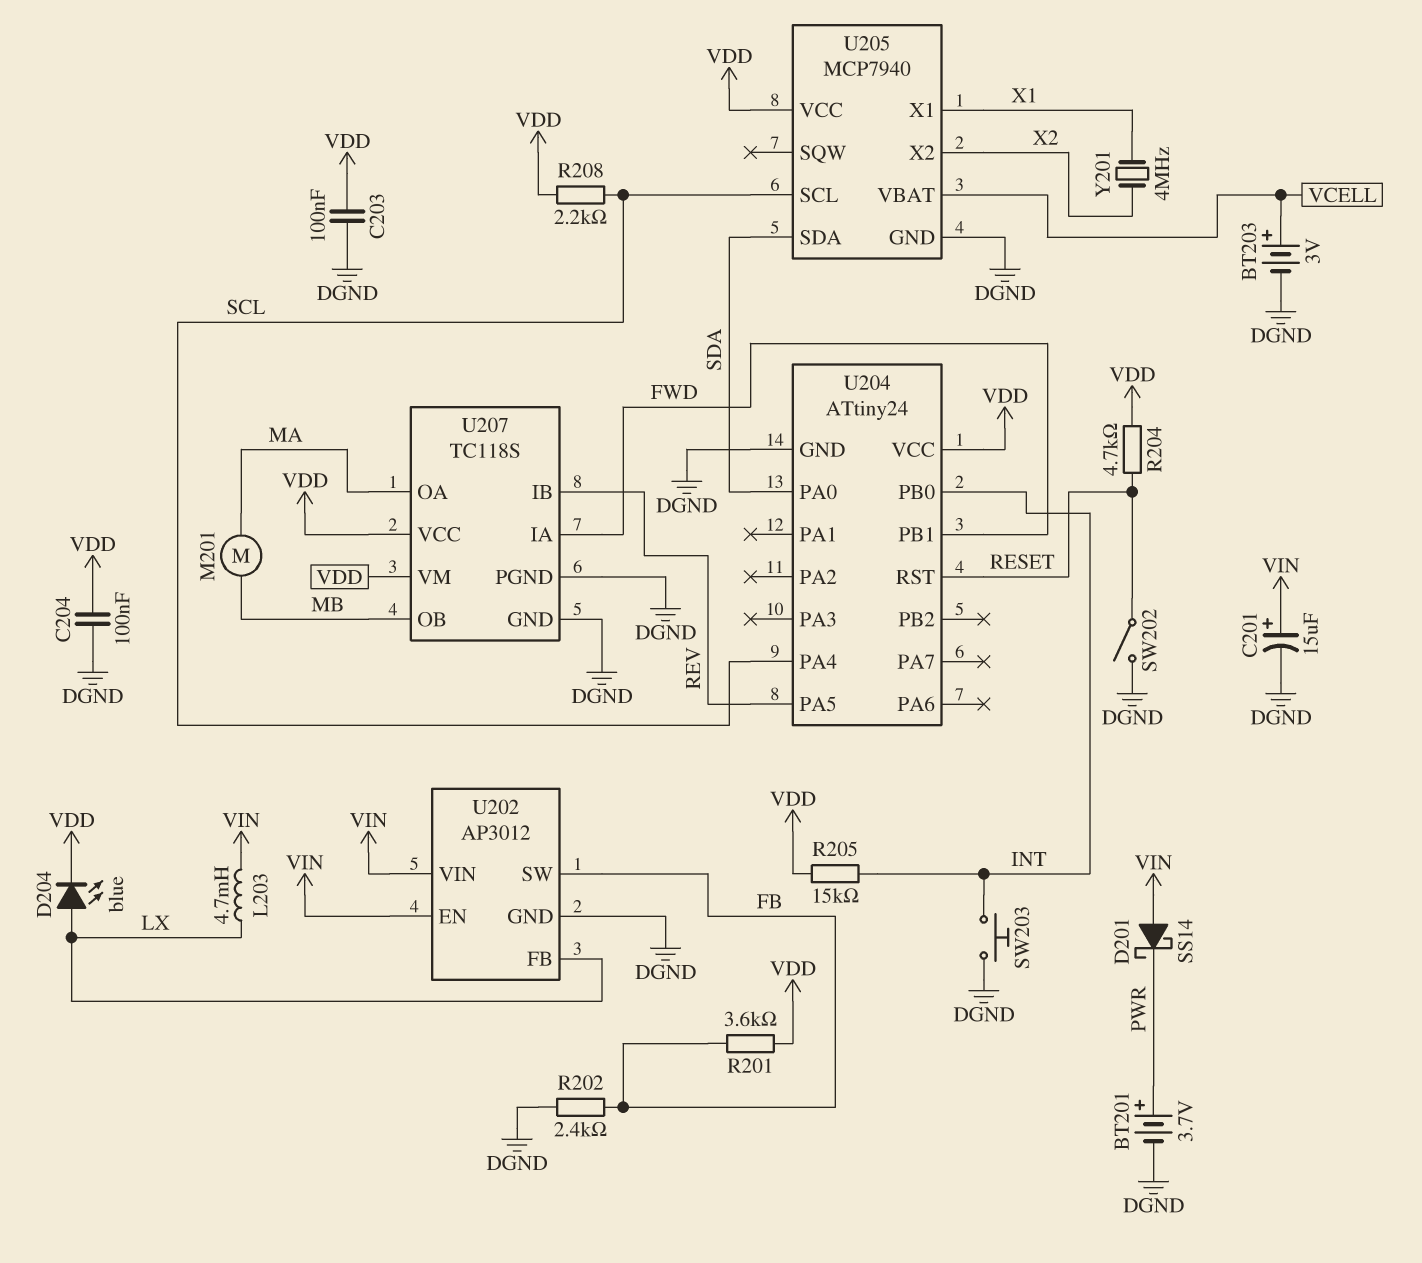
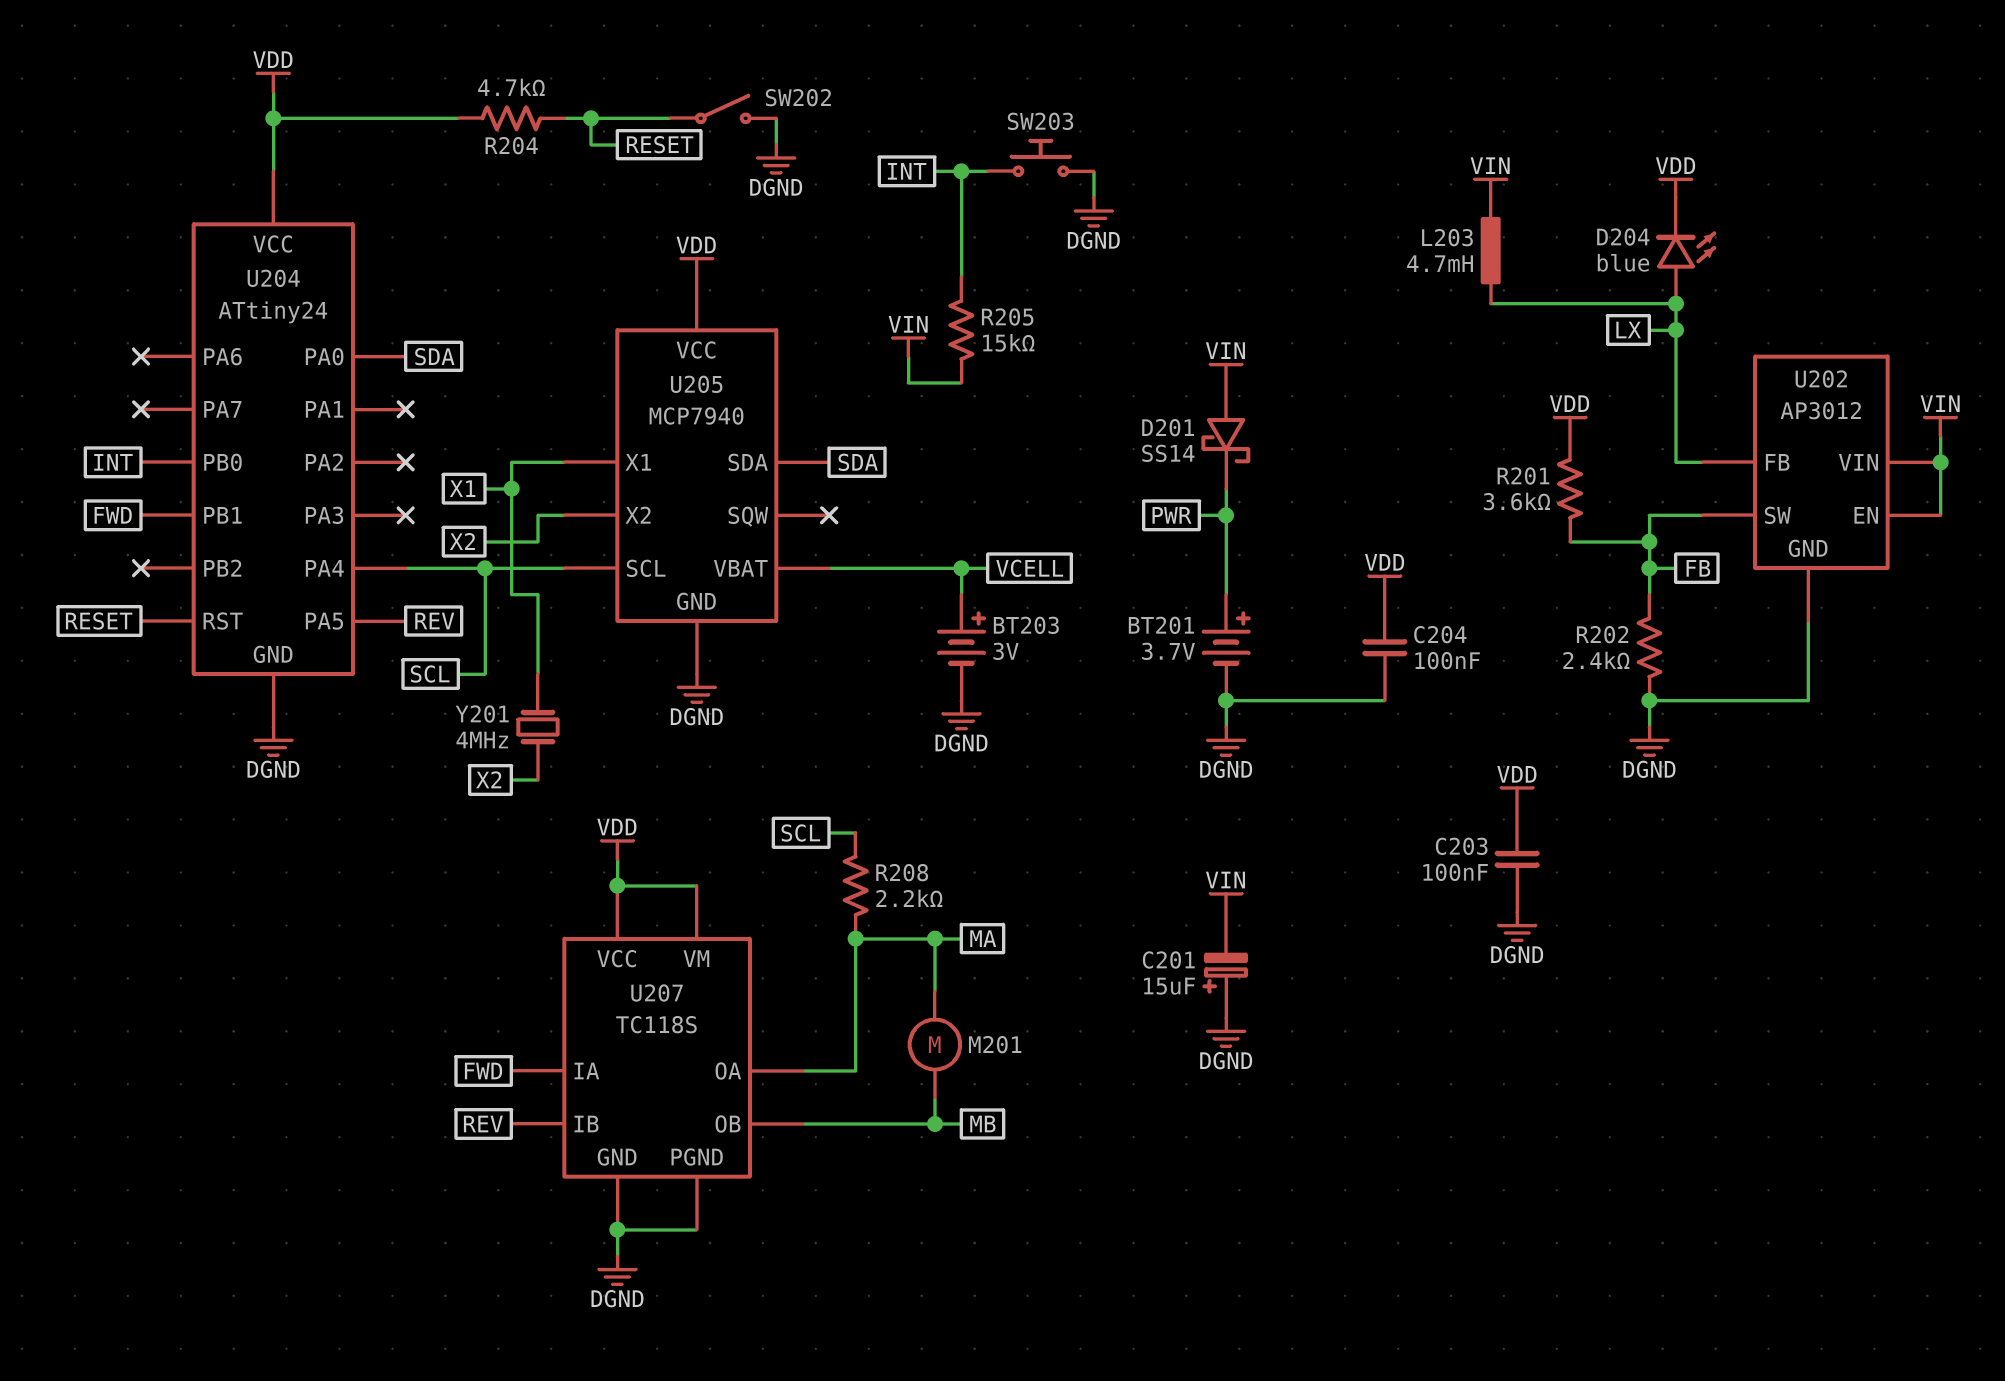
C201: 15uF (plus VIN, minus DGND) -> 15uF (plus DGND, minus VIN)
R205: 15k (INT, VDD) -> 15k (INT, VIN)
R208: 2.2k (SCL, VDD) -> 2.2k (MA, SCL)

